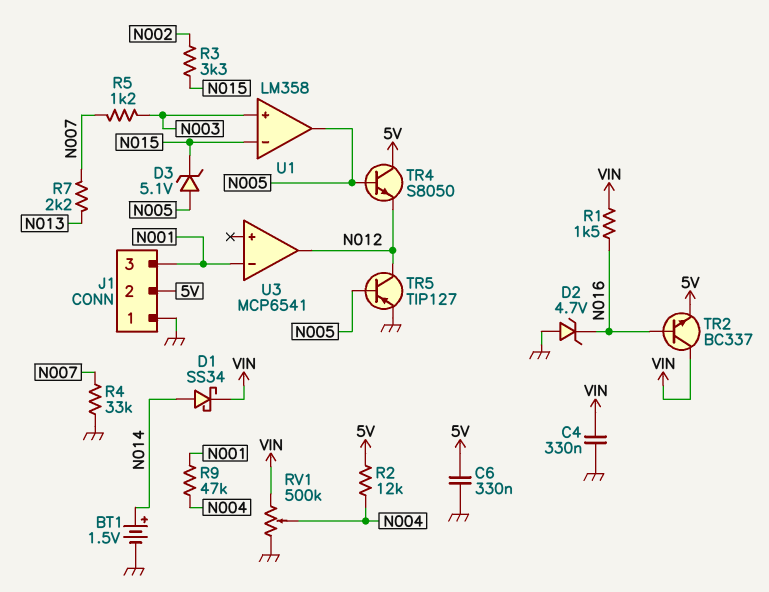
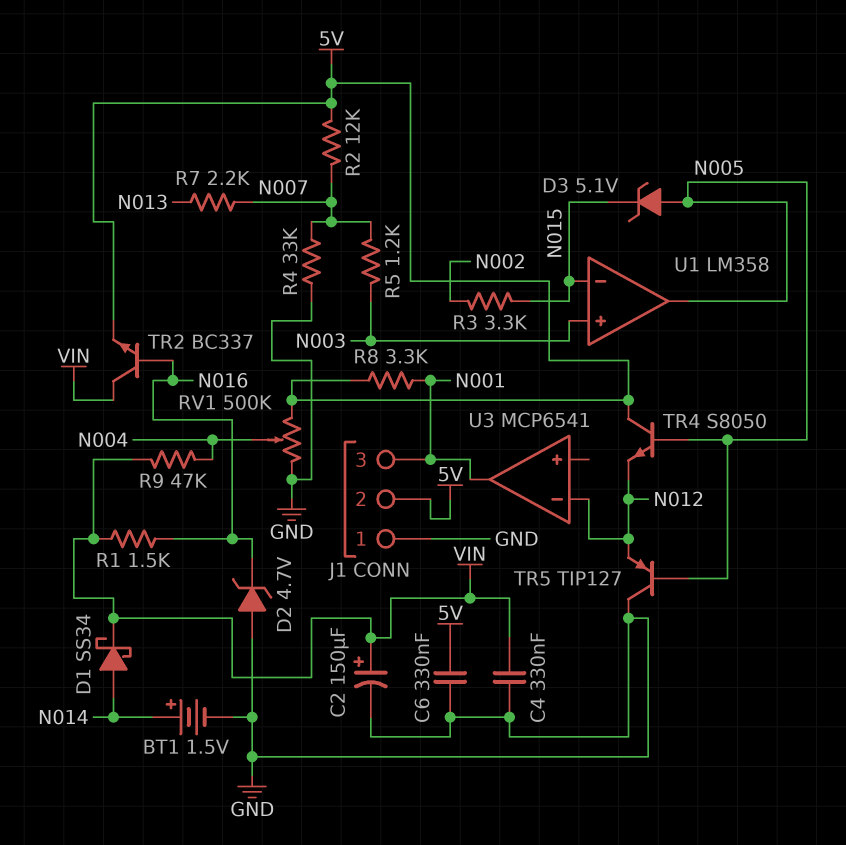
C2: none -> 150uF (plus VIN, minus GND)
R2: 12k (5V, N004) -> 12k (5V, N007)
R8: none -> 3.3k (5V, N001)
R9: 47k (N001, N004) -> 47k (N004, VIN)
RV1: 500k (GND, VIN, wiper N004) -> 500k (5V, GND, wiper N004)
TR5: PNP TIP127 (B N005, C N012, E GND) -> PNP TIP127 (B N005, C GND, E N012)
U3 pin in-: N001 -> N012
U3 pin out: N012 -> N001

